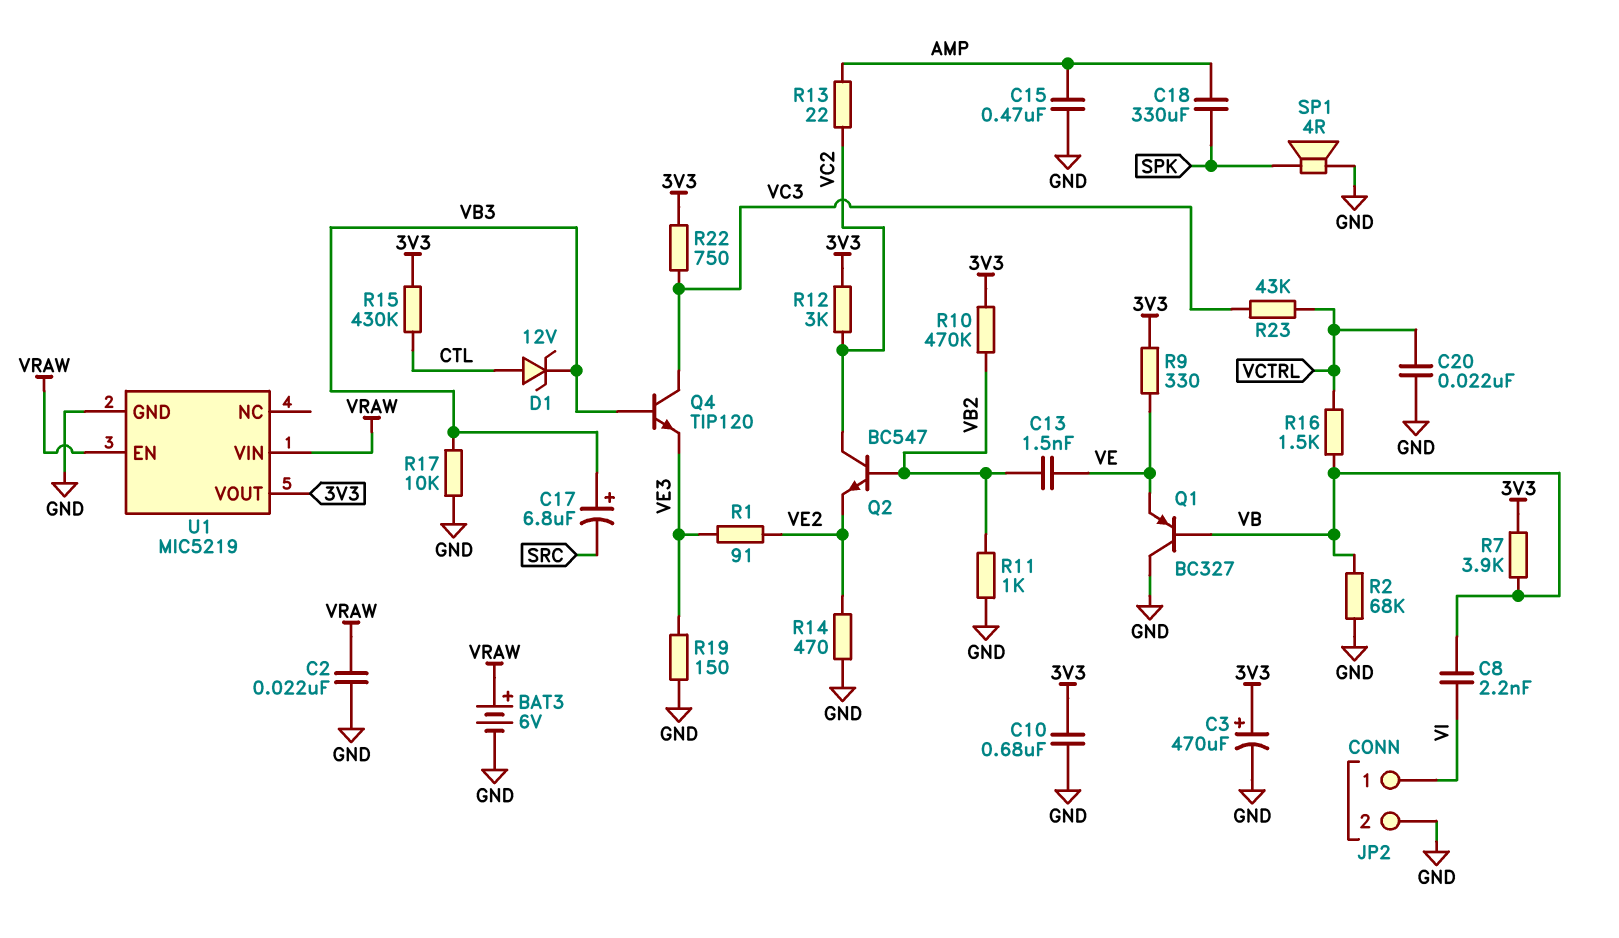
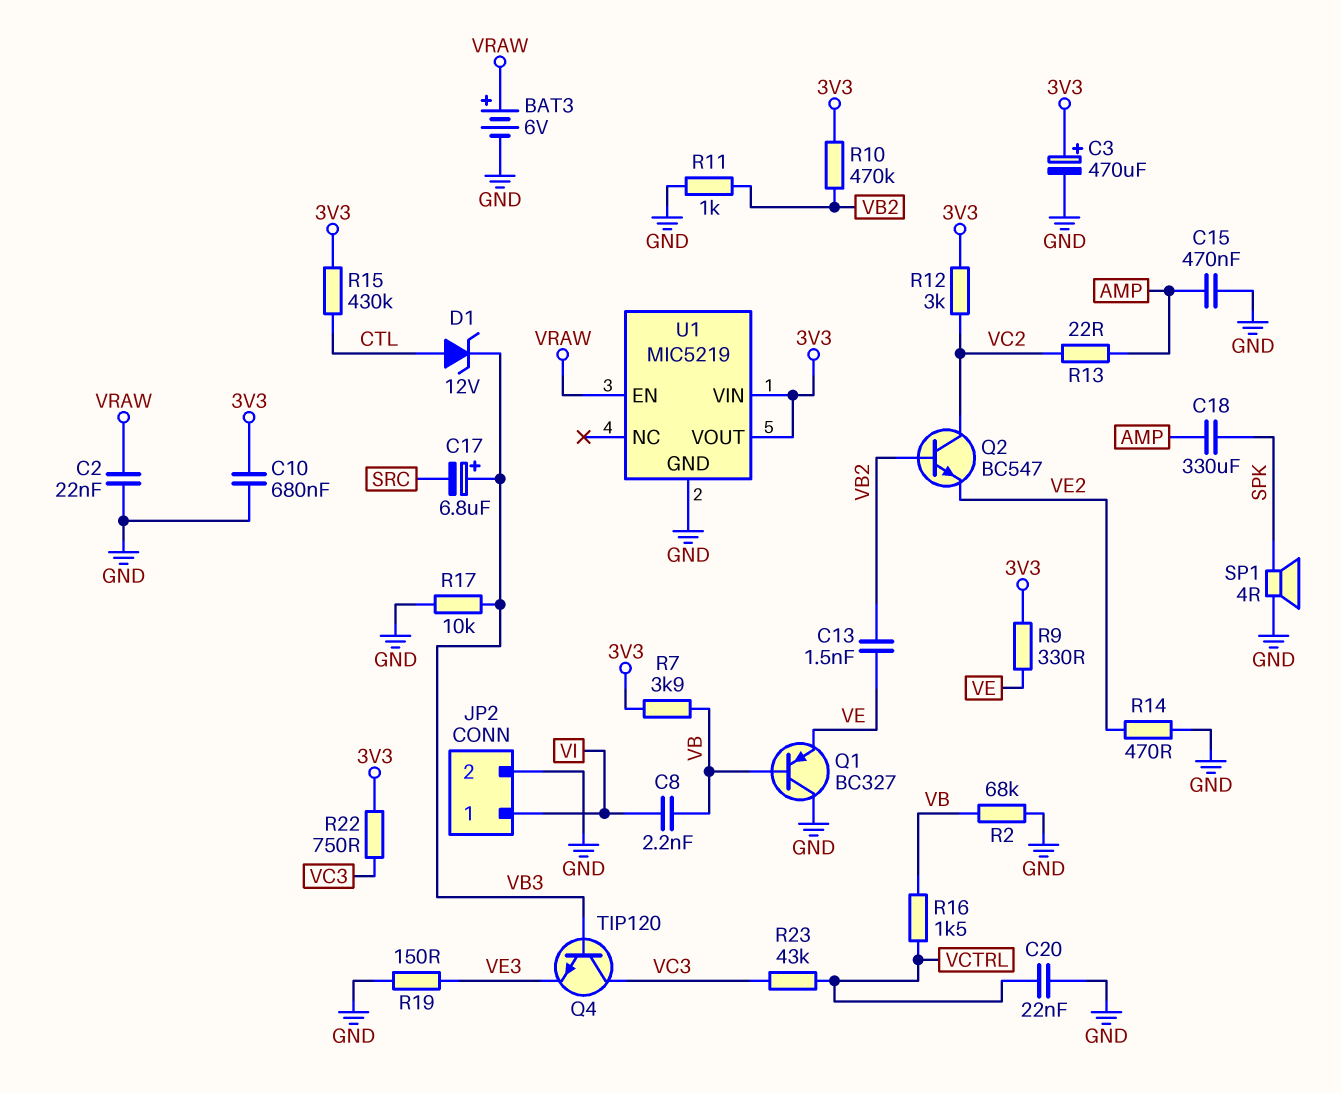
R1: 91 (VE2, VE3) -> none
U1 pin VIN: VRAW -> 3V3

